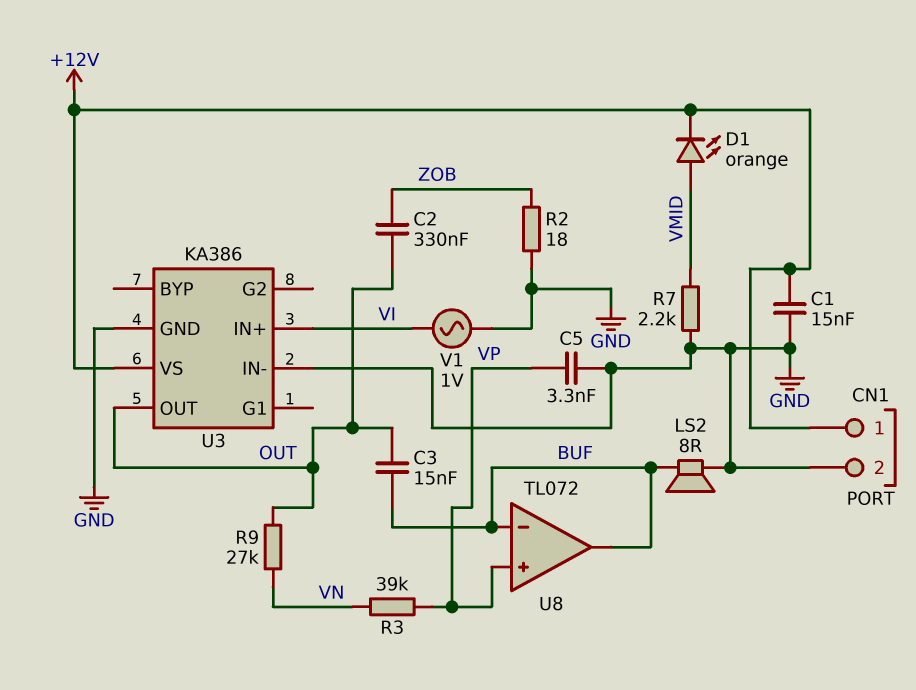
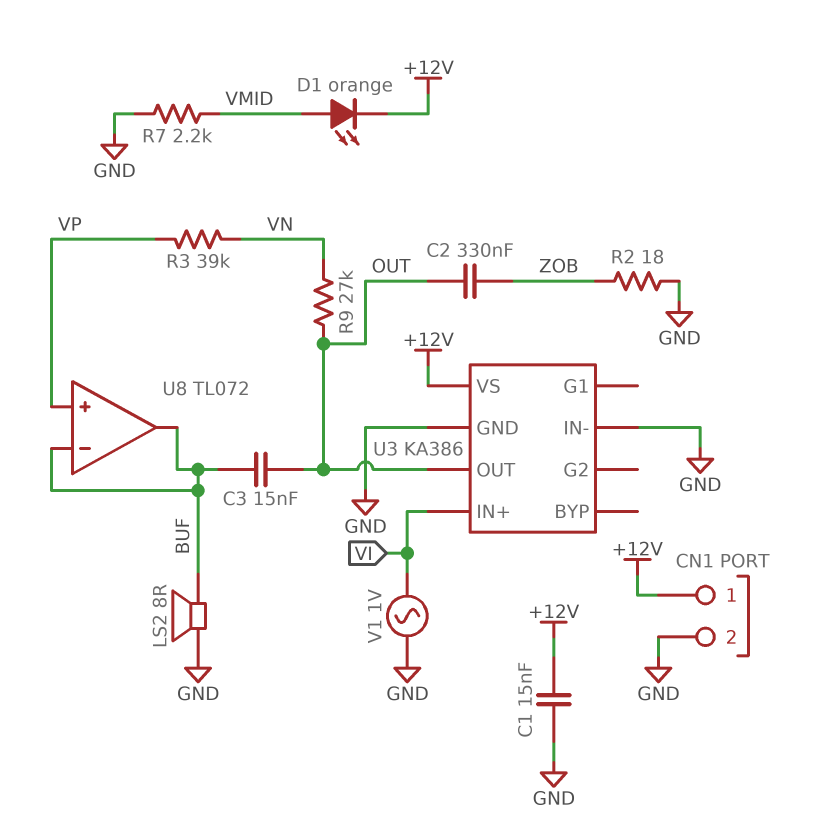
C5: 3.3nF (GND, VP) -> none

